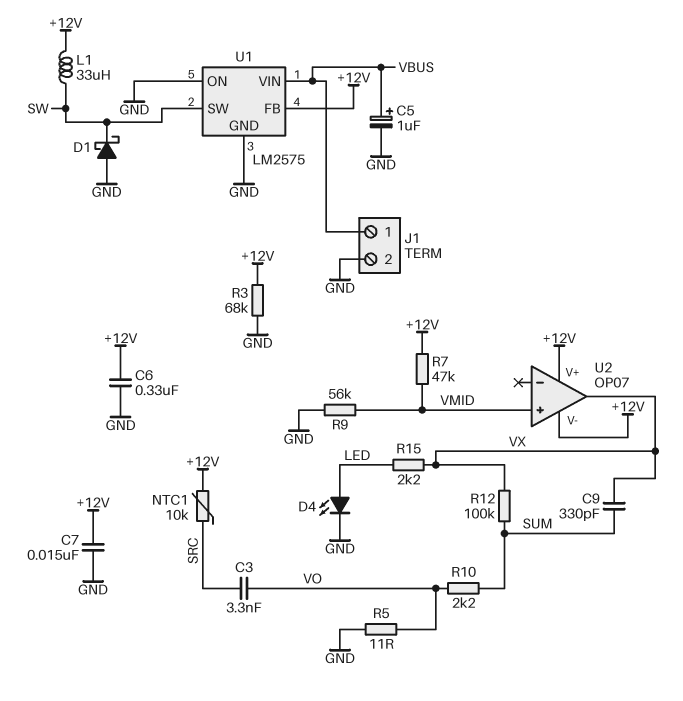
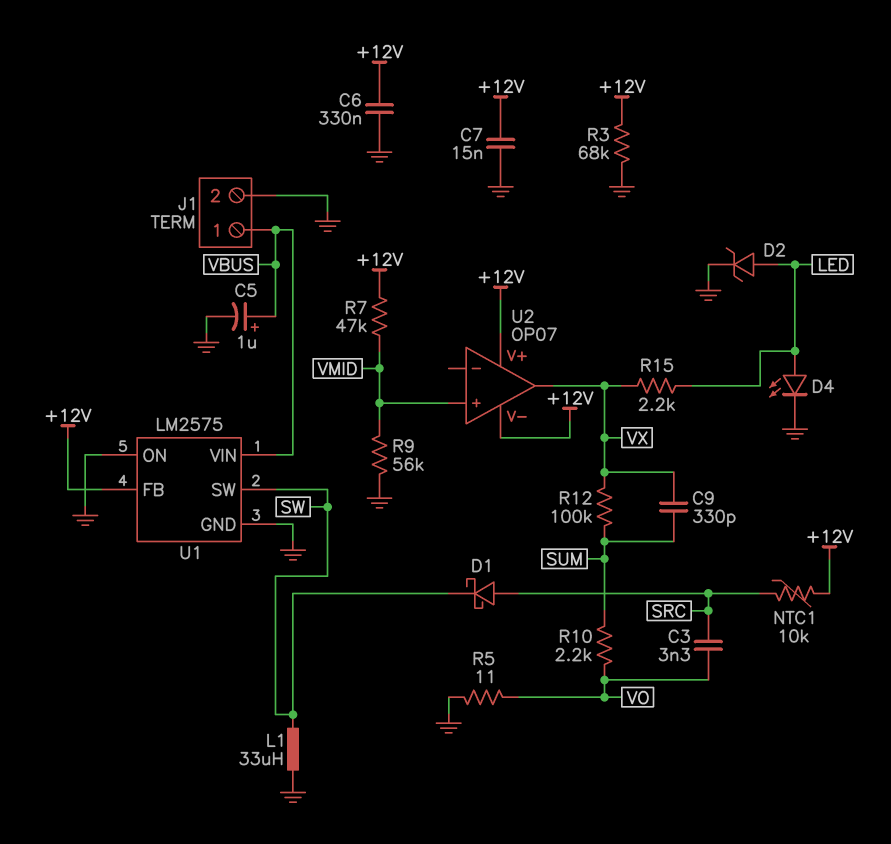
D1: schottky (A GND, K SW) -> schottky (A SRC, K SW)
D2: none -> zener (A LED, K GND)
L1: 33uH (+12V, SW) -> 33uH (GND, SW)

